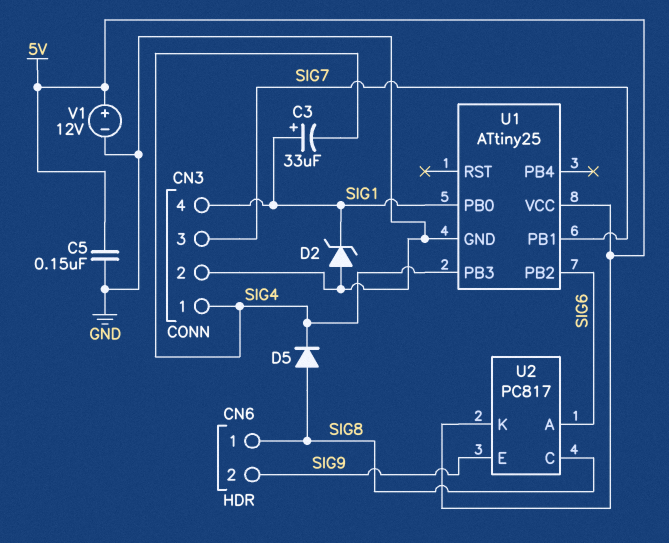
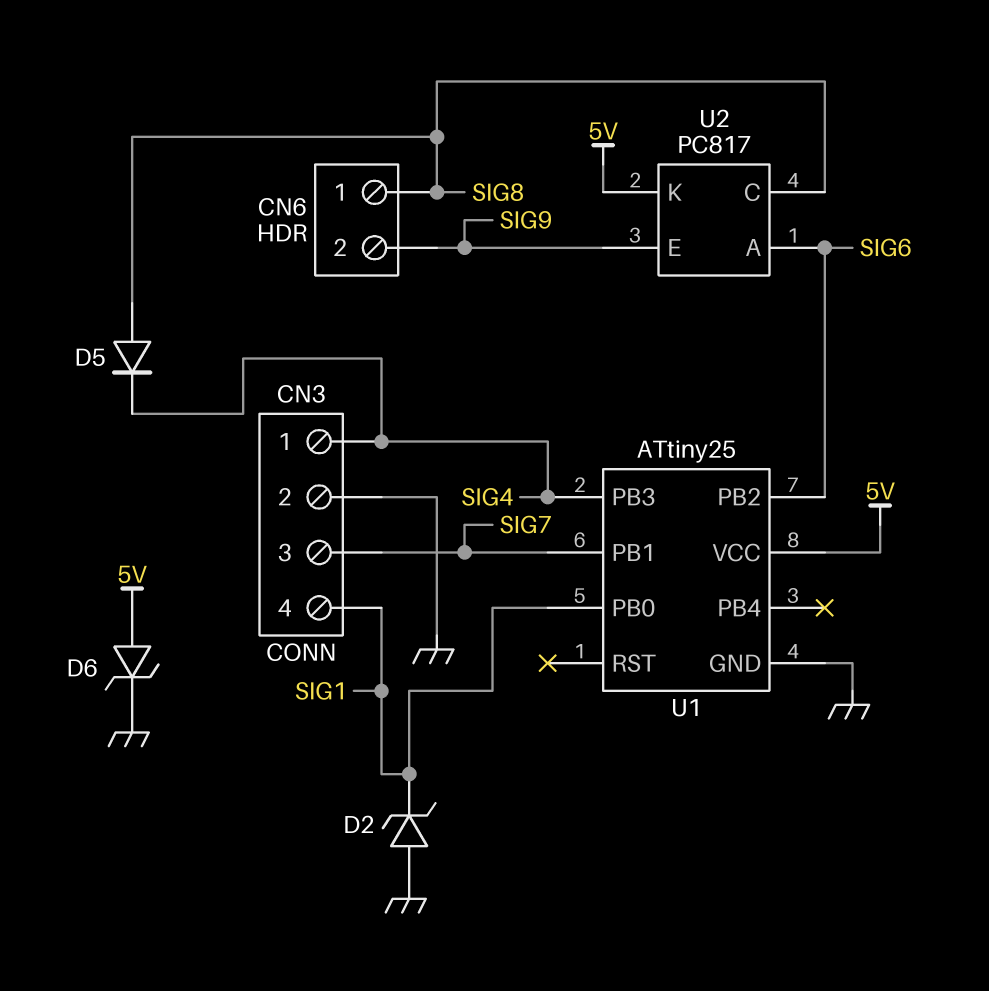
C3: 33uF (plus SIG1, minus SIG4) -> none
C5: 150nF (5V, GND) -> none
D6: none -> zener (A 5V, K GND)
V1: 12V (plus 5V, minus GND) -> none

